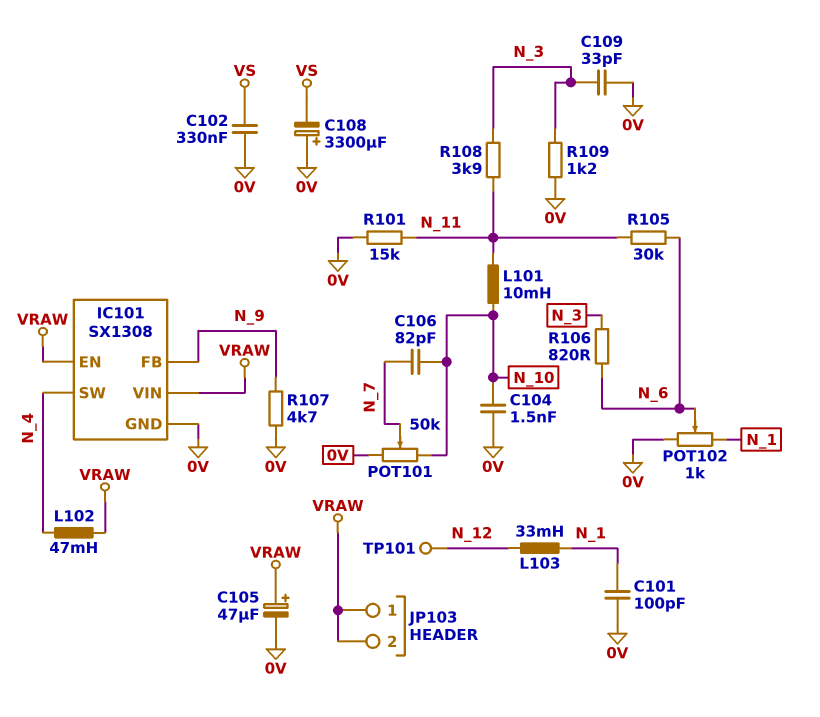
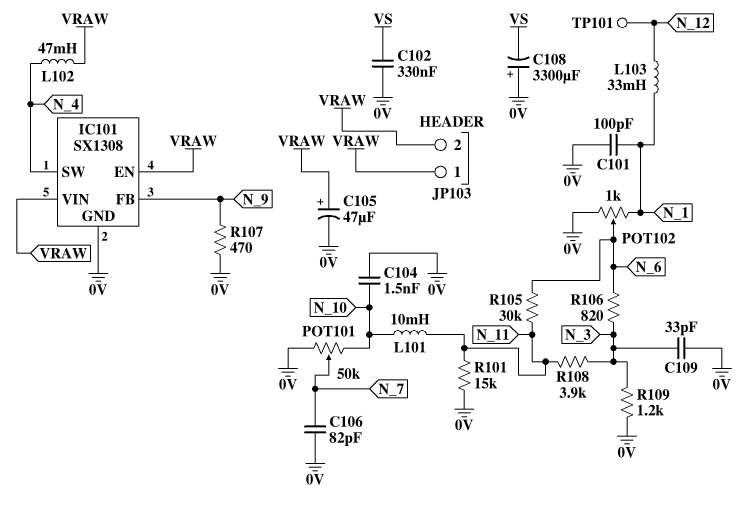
C106: 82pF (N_7, N_10) -> 82pF (0V, N_7)
R107: 4.7k (0V, N_9) -> 470 (0V, N_9)

